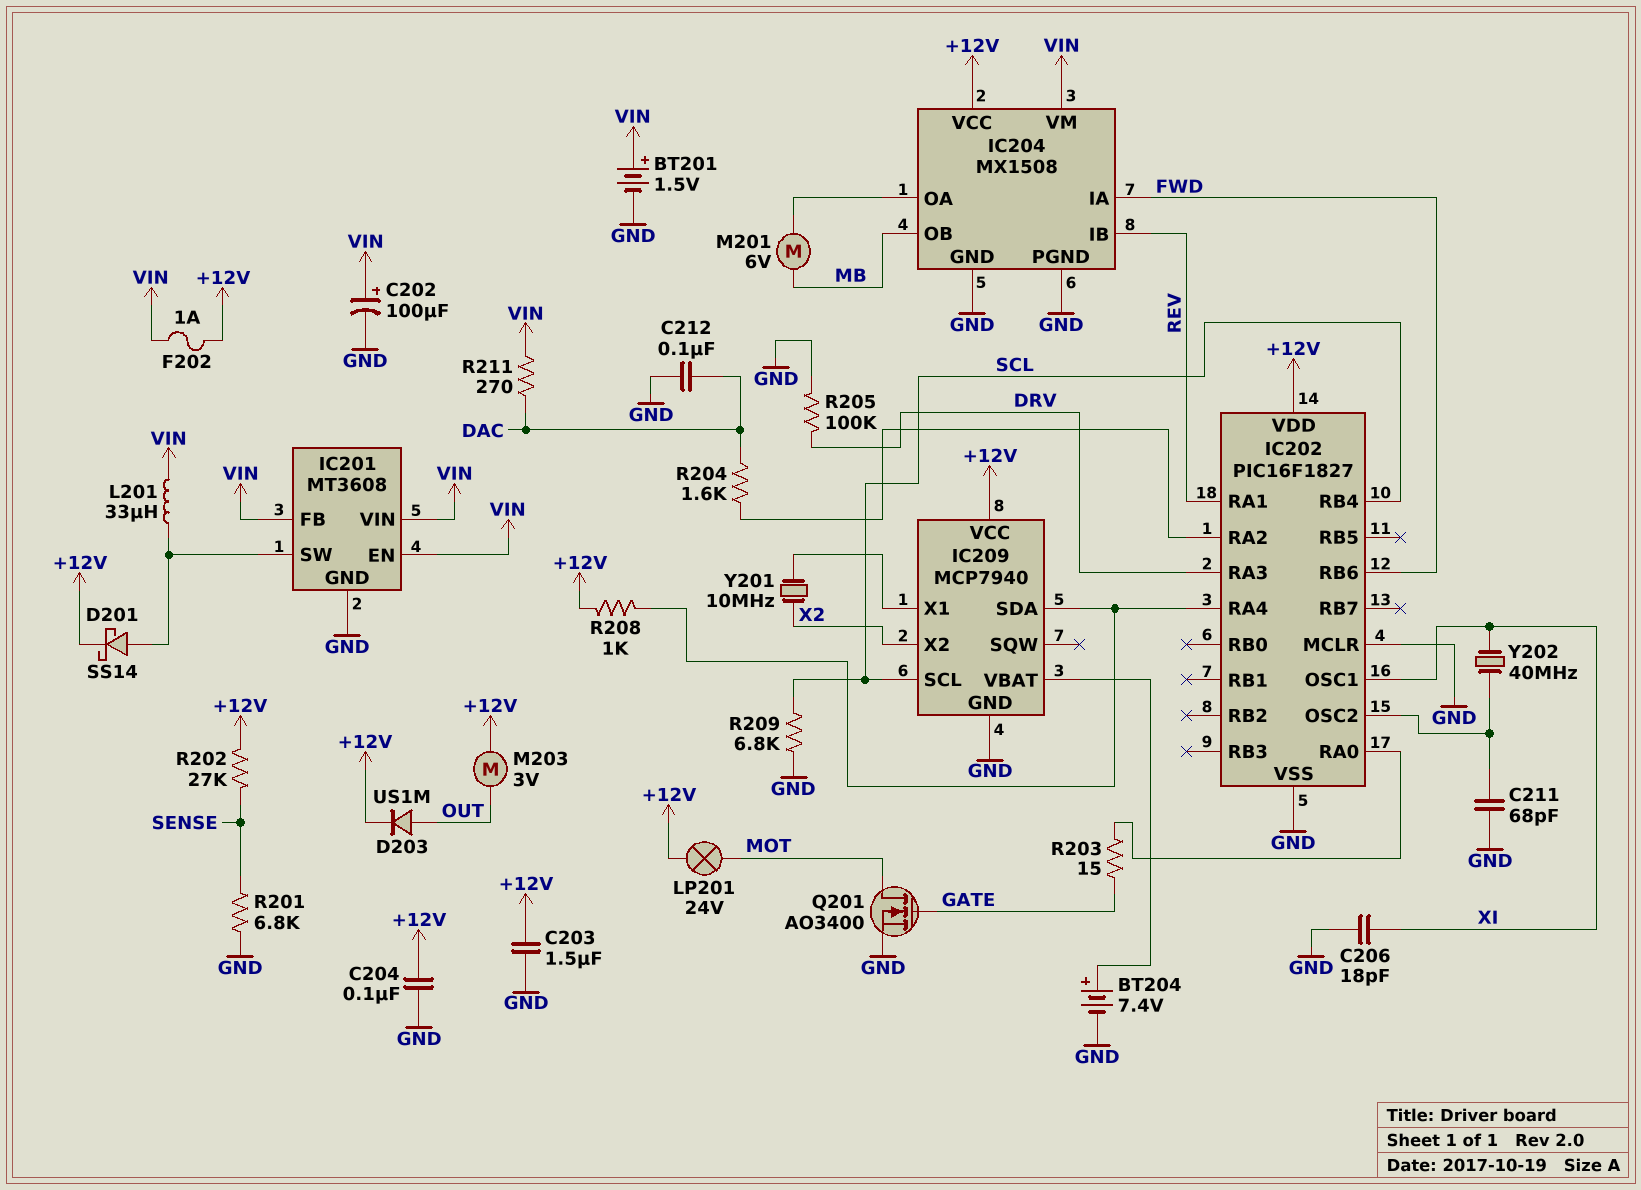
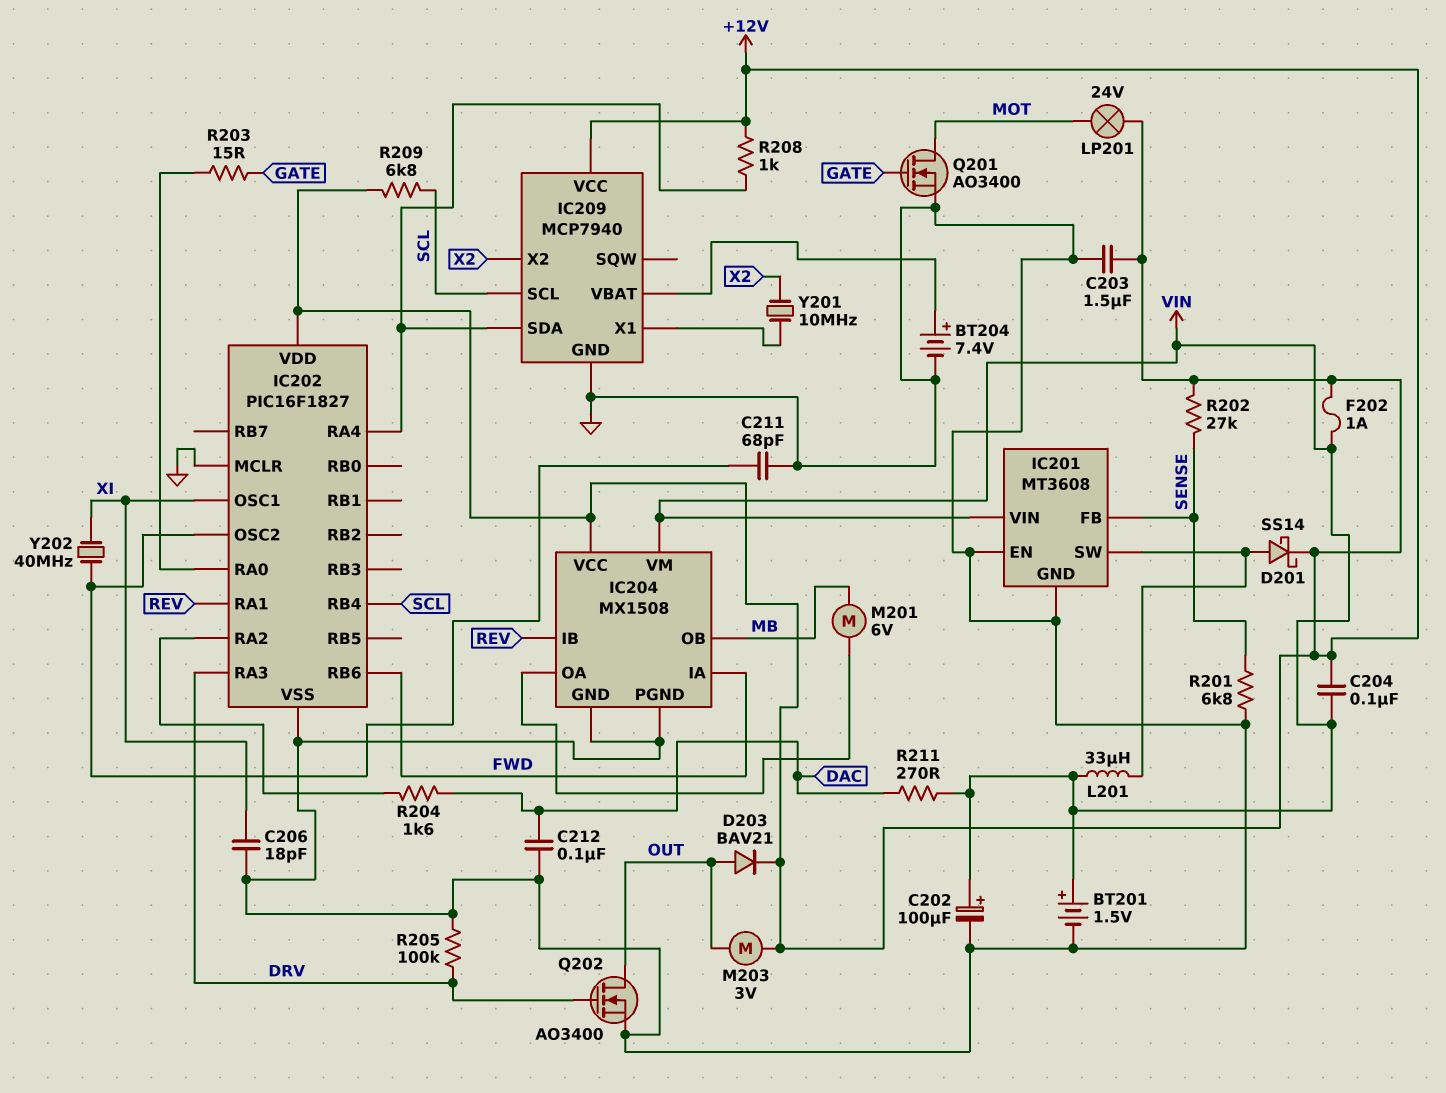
C204: 100nF (+12V, GND) -> 100nF (+12V, VIN)
D203: diode US1M (A OUT, K +12V) -> diode BAV21 (A OUT, K +12V)
IC201 pin EN: VIN -> GND
IC201 pin FB: VIN -> SENSE
Q202: none -> NMOS AO3400 (G DRV, D OUT, S GND)
R209: 6.8k (GND, SCL) -> 6.8k (+12V, SCL)

